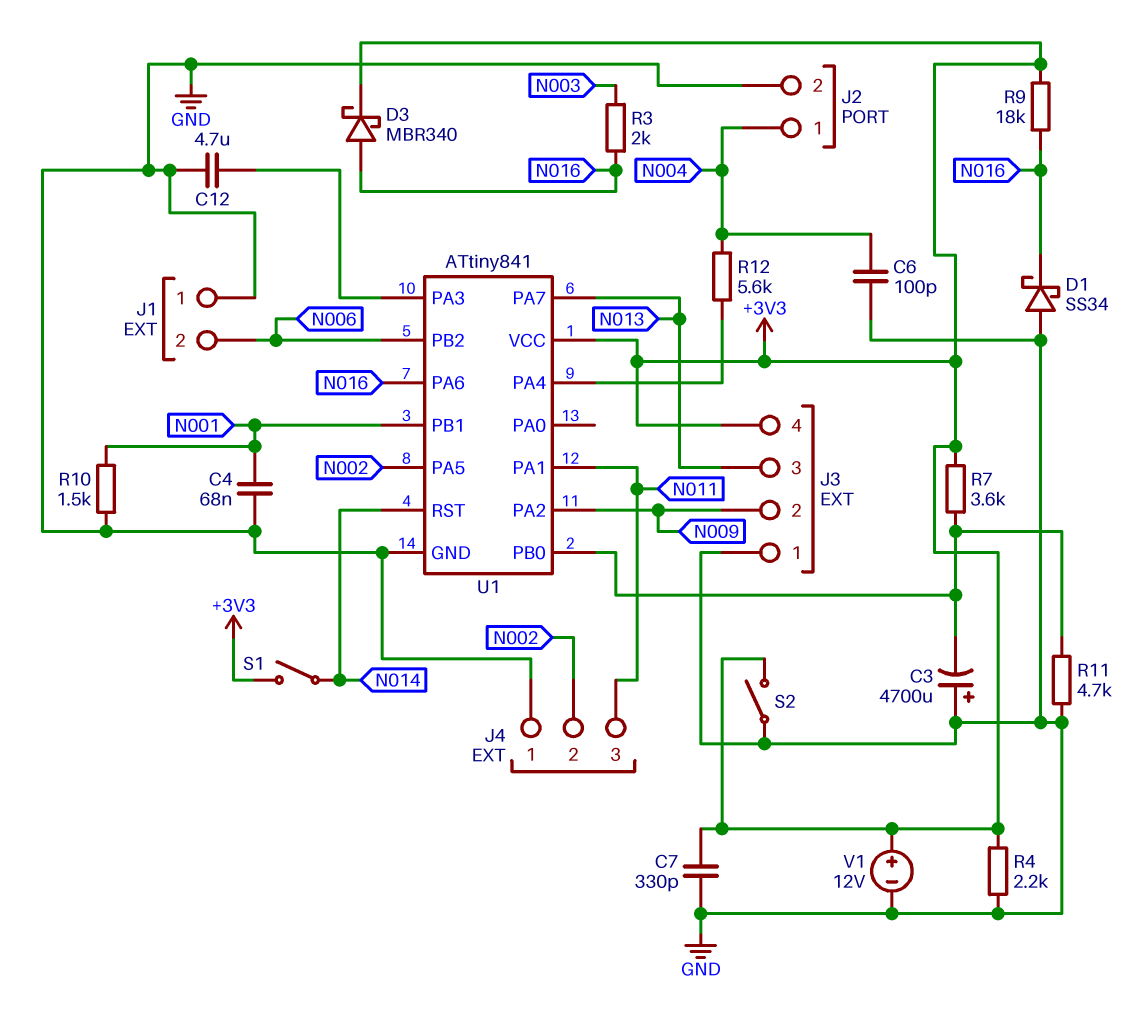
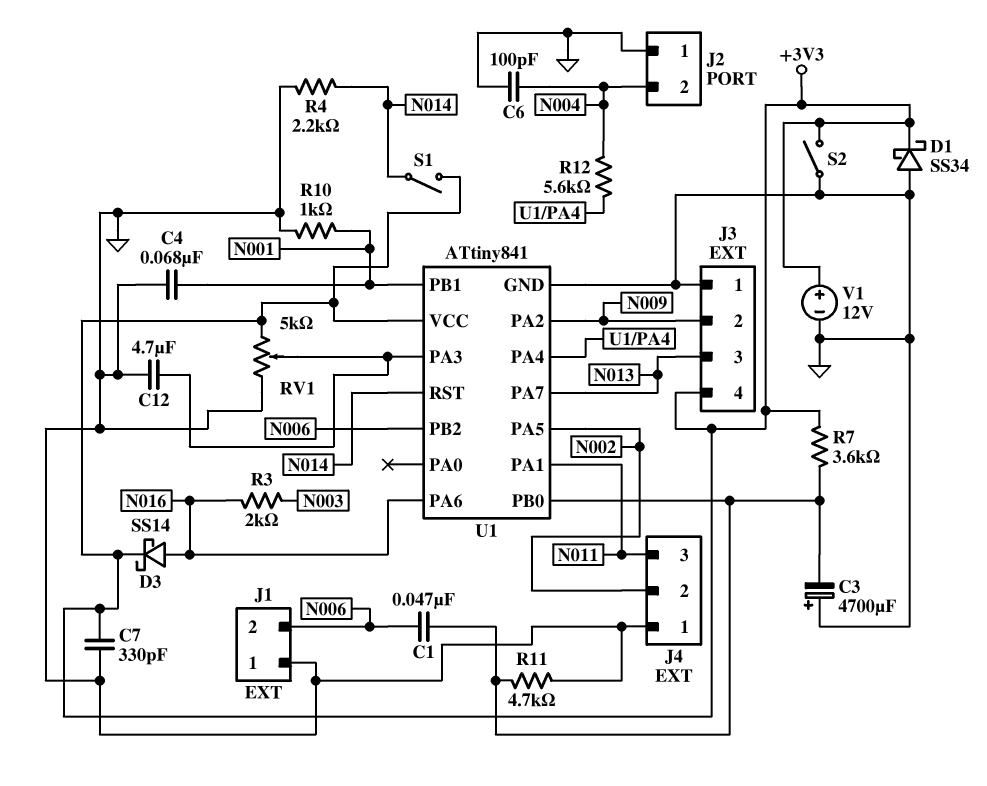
C1: none -> 47nF (N006, U1/PB0)
D1: schottky SS34 (A GND, K N016) -> schottky SS34 (A GND, K +3V3)
D3: schottky MBR340 (A N016, K +3V3) -> schottky SS14 (A N016, K +3V3)
J2 pin 1: N004 -> GND
J2 pin 2: GND -> N004
R4: 2.2k (+3V3, GND) -> 2.2k (GND, N014)
R9: 18k (+3V3, N016) -> none
R10: 1.5k (GND, N001) -> 1k (GND, N001)
RV1: none -> 5k (+3V3, GND, wiper U1/PA3)

